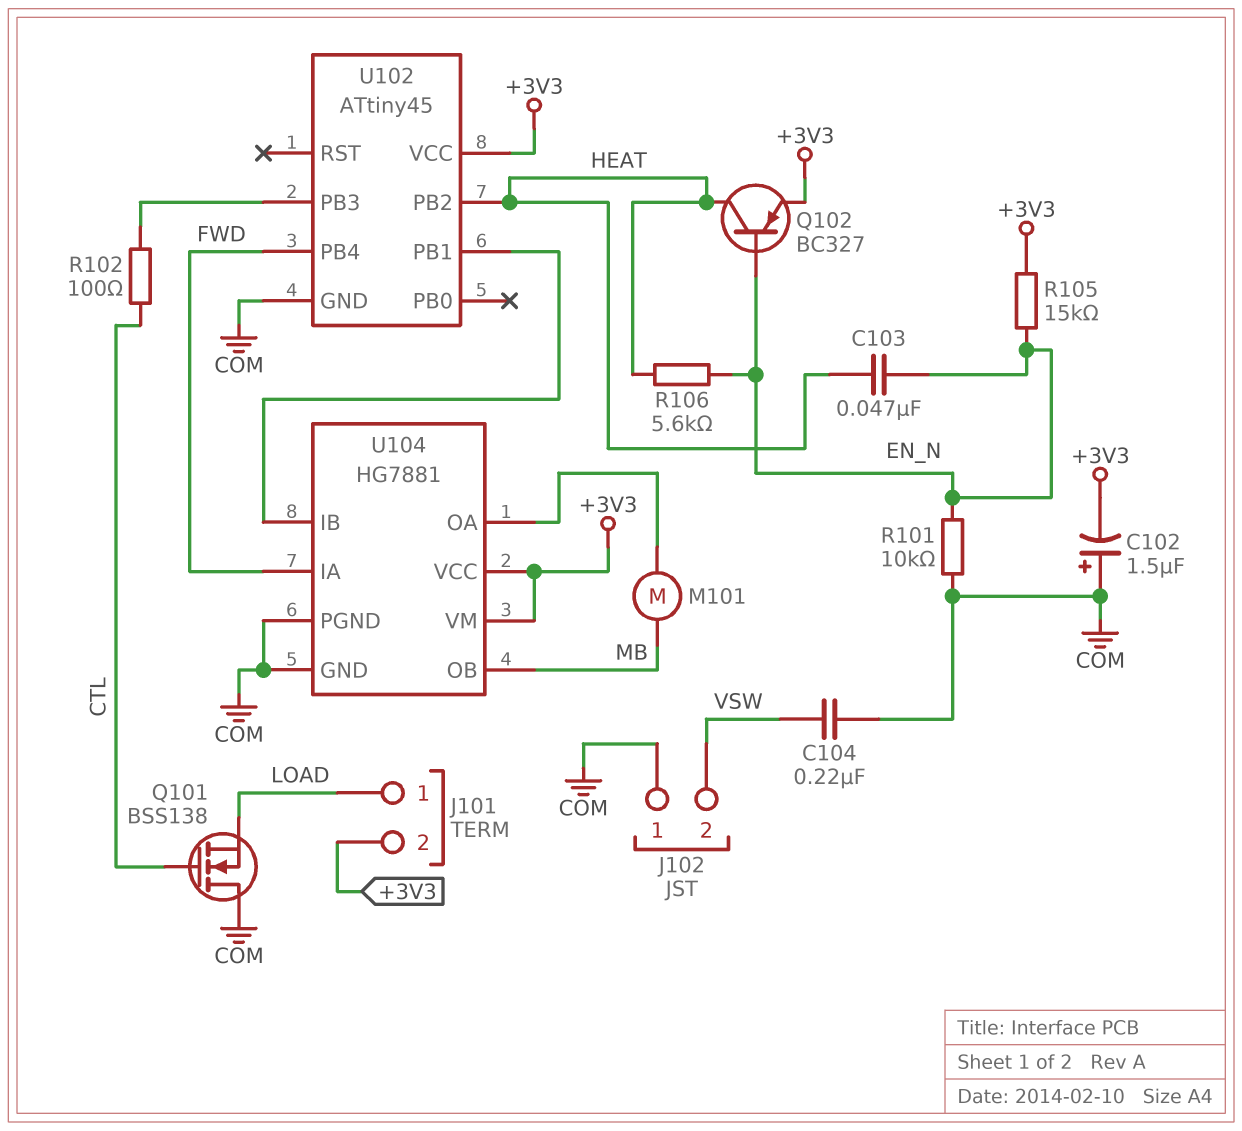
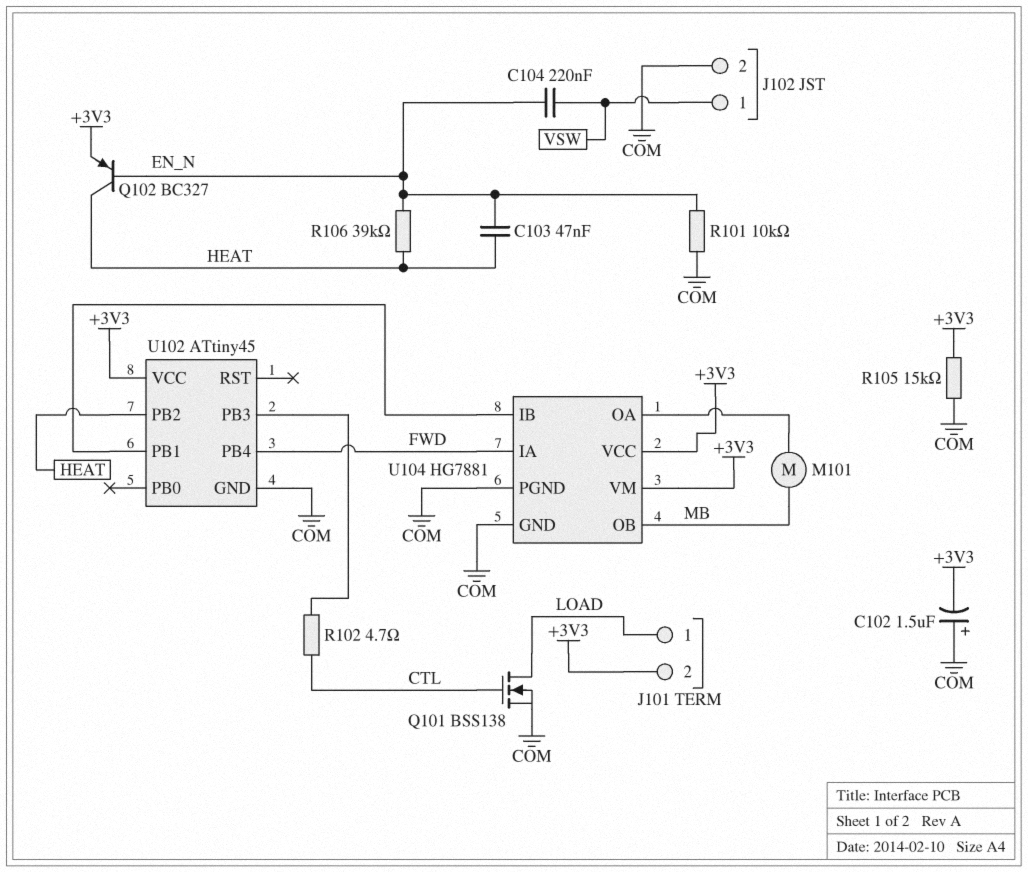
C104: 220nF (COM, VSW) -> 220nF (EN_N, VSW)
J102 pin 1: COM -> VSW
J102 pin 2: VSW -> COM
Q101: NMOS BSS138 (G CTL, D COM, S LOAD) -> NMOS BSS138 (G CTL, D LOAD, S COM)
R102: 100 (CTL, U102/PB3) -> 4.7 (CTL, U102/PB3)
R105: 15k (+3V3, EN_N) -> 15k (+3V3, COM)
R106: 5.6k (EN_N, HEAT) -> 39k (EN_N, HEAT)

